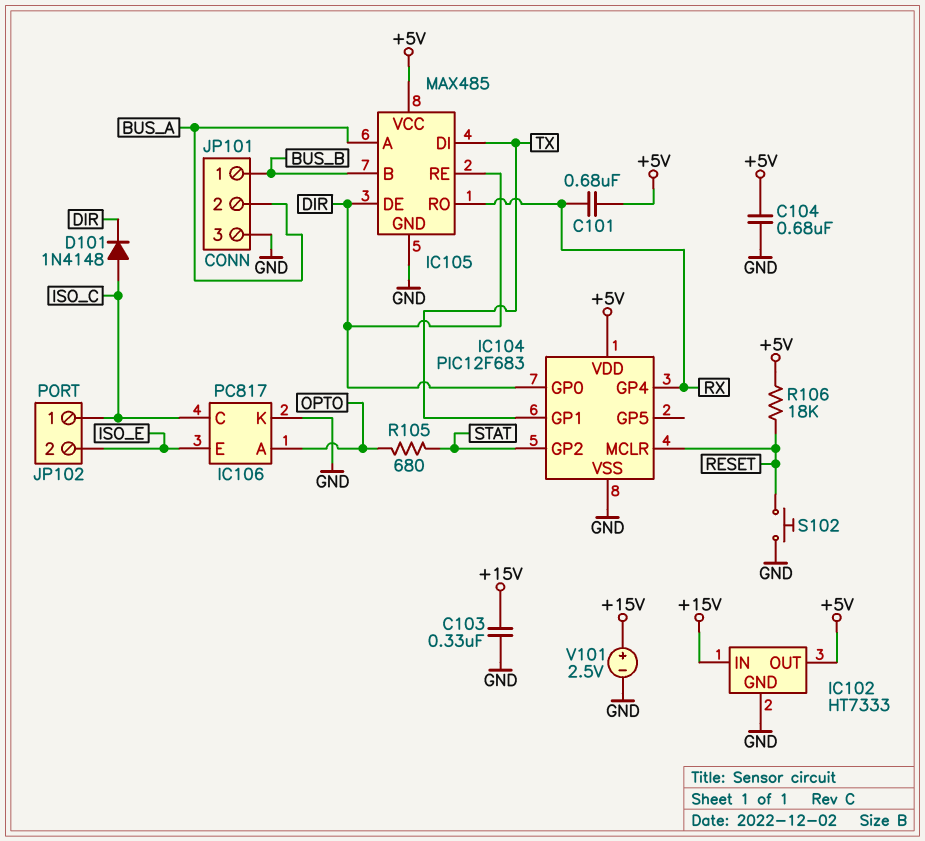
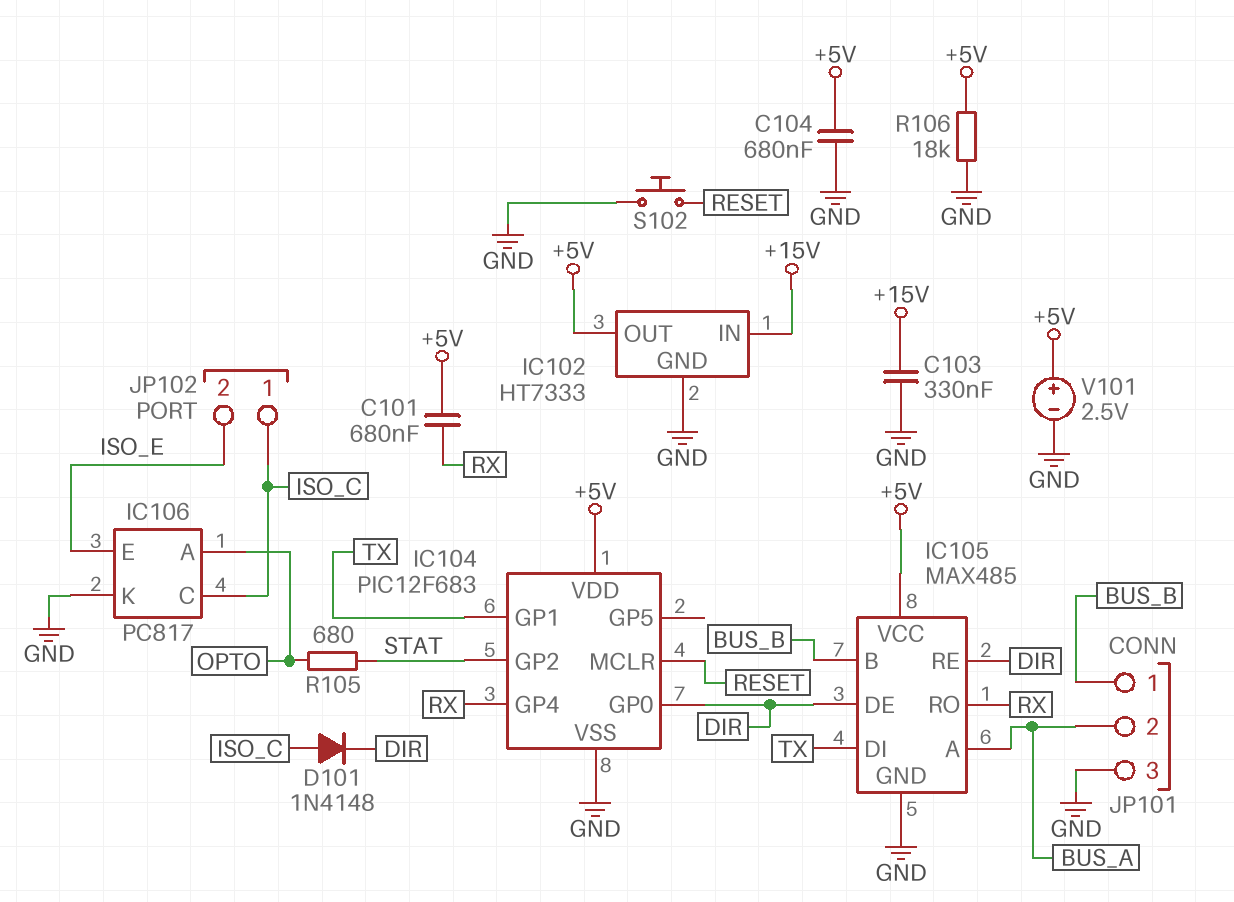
R106: 18k (+5V, RESET) -> 18k (+5V, GND)
V101: 2.5V (plus +15V, minus GND) -> 2.5V (plus +5V, minus GND)

